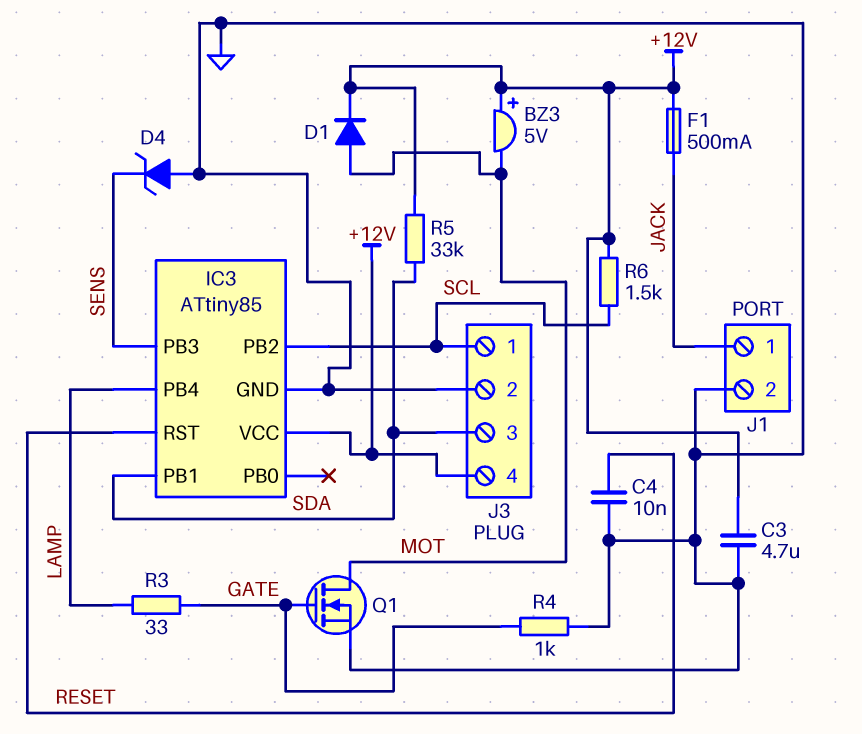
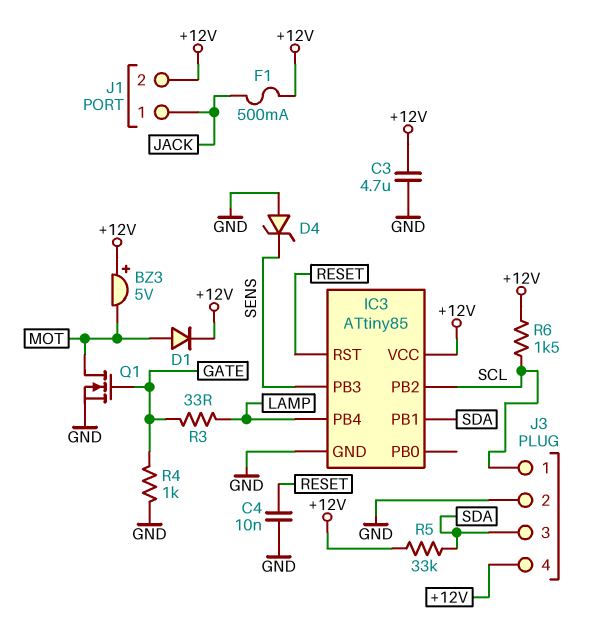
J1 pin 2: GND -> +12V

